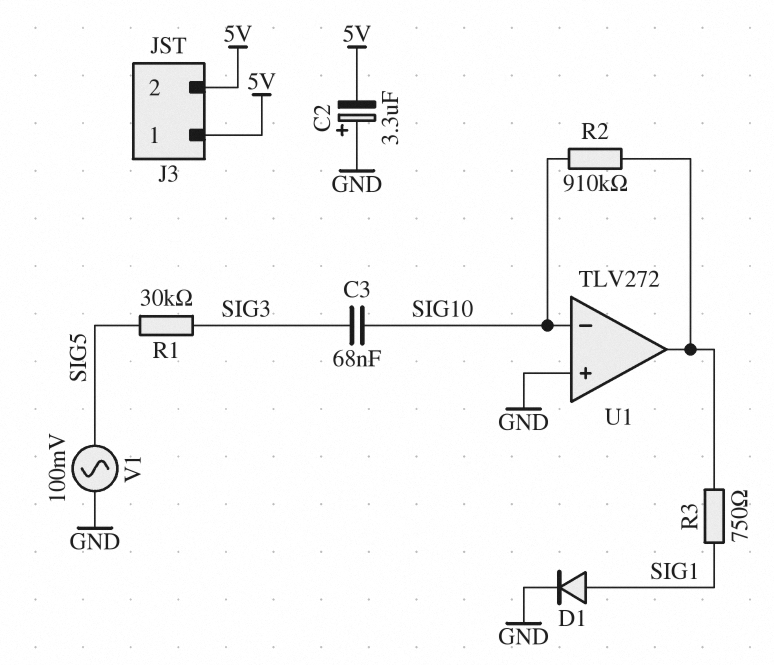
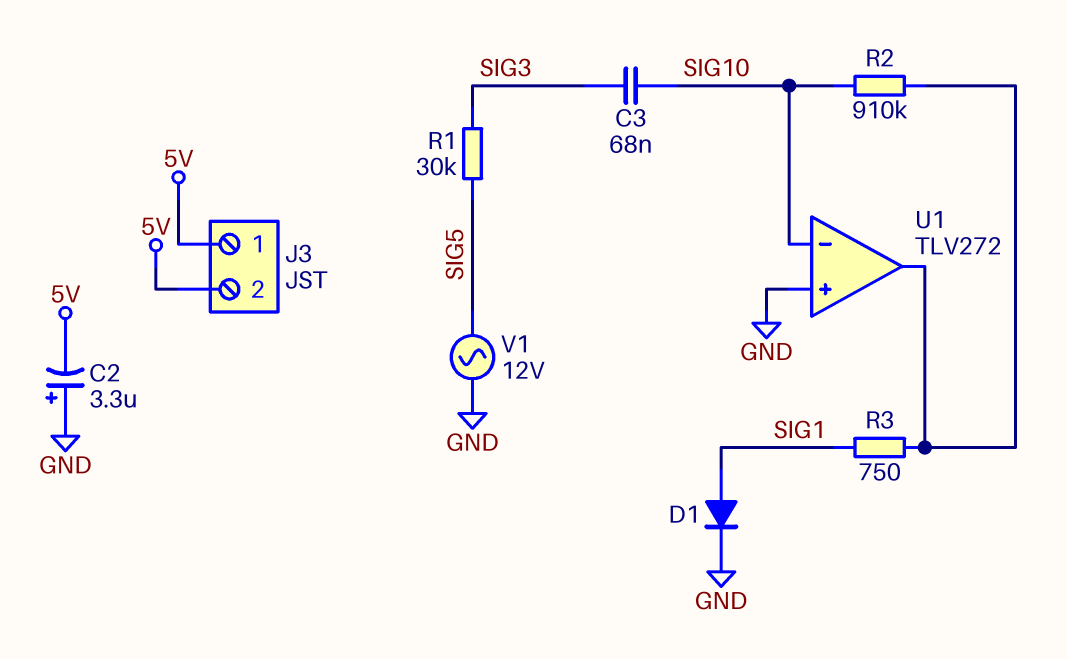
V1: AC 100mV (GND, SIG5) -> AC 12V (GND, SIG5)

